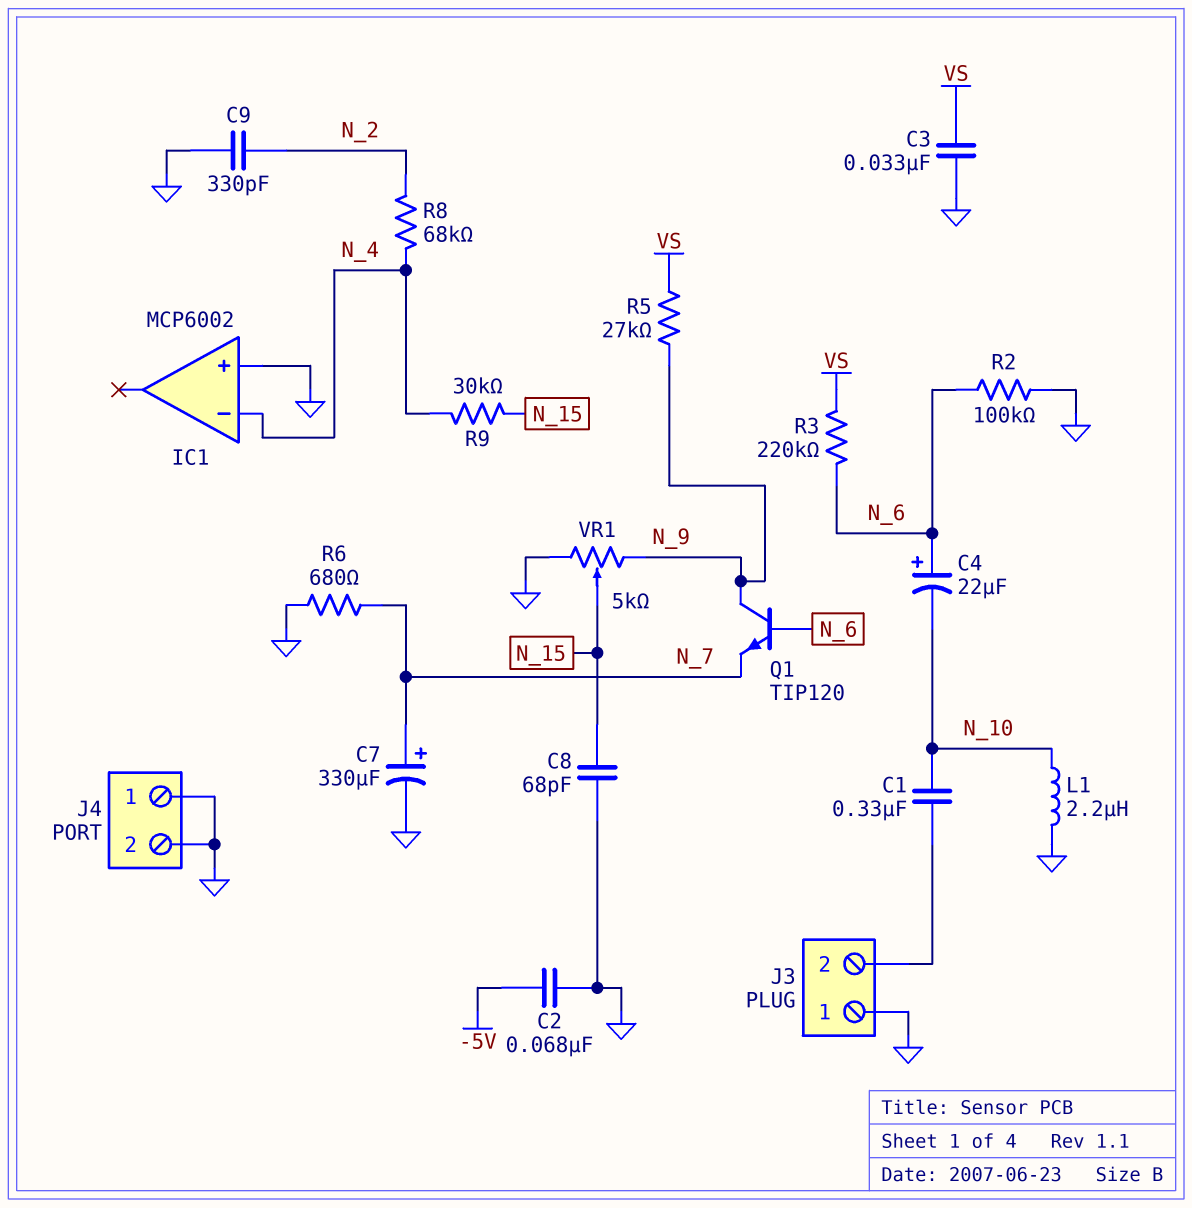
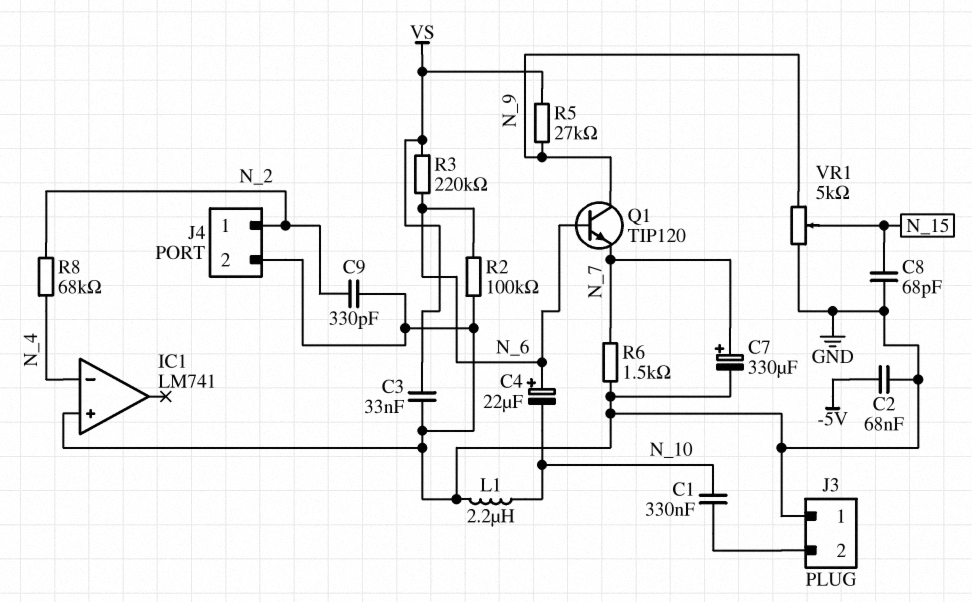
IC1: MCP6002 -> LM741
J4 pin 1: GND -> N_2
R6: 680 (GND, N_7) -> 1.5k (GND, N_7)
R9: 30k (N_4, N_15) -> none

